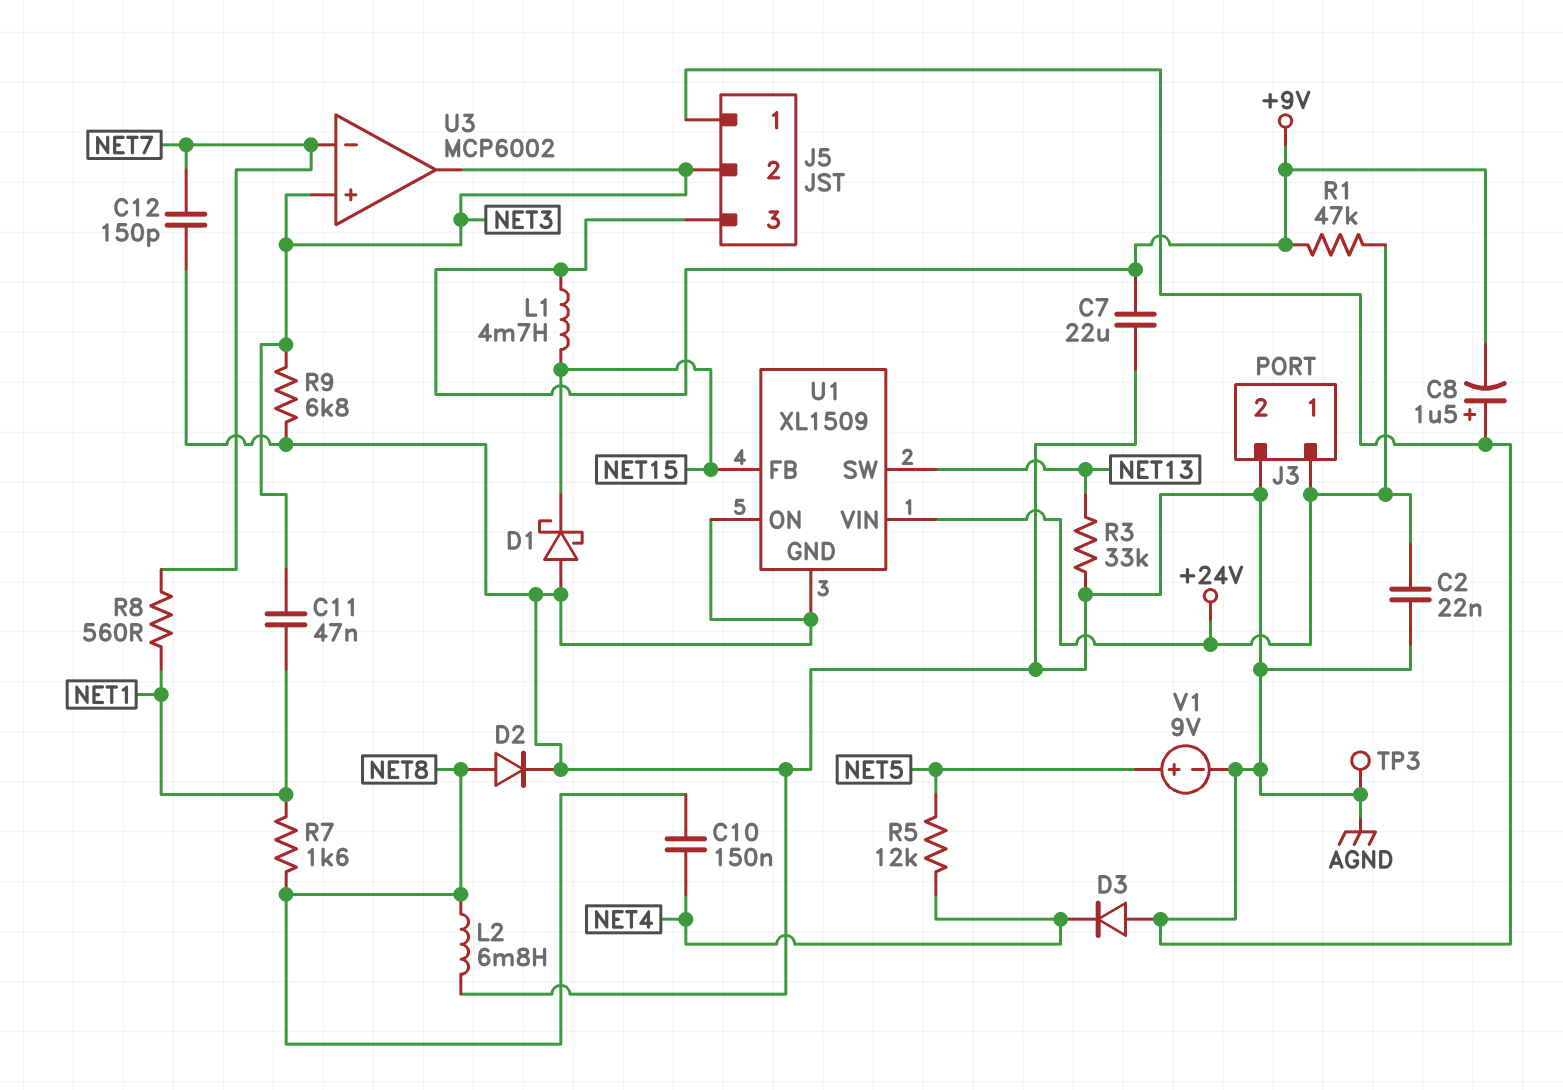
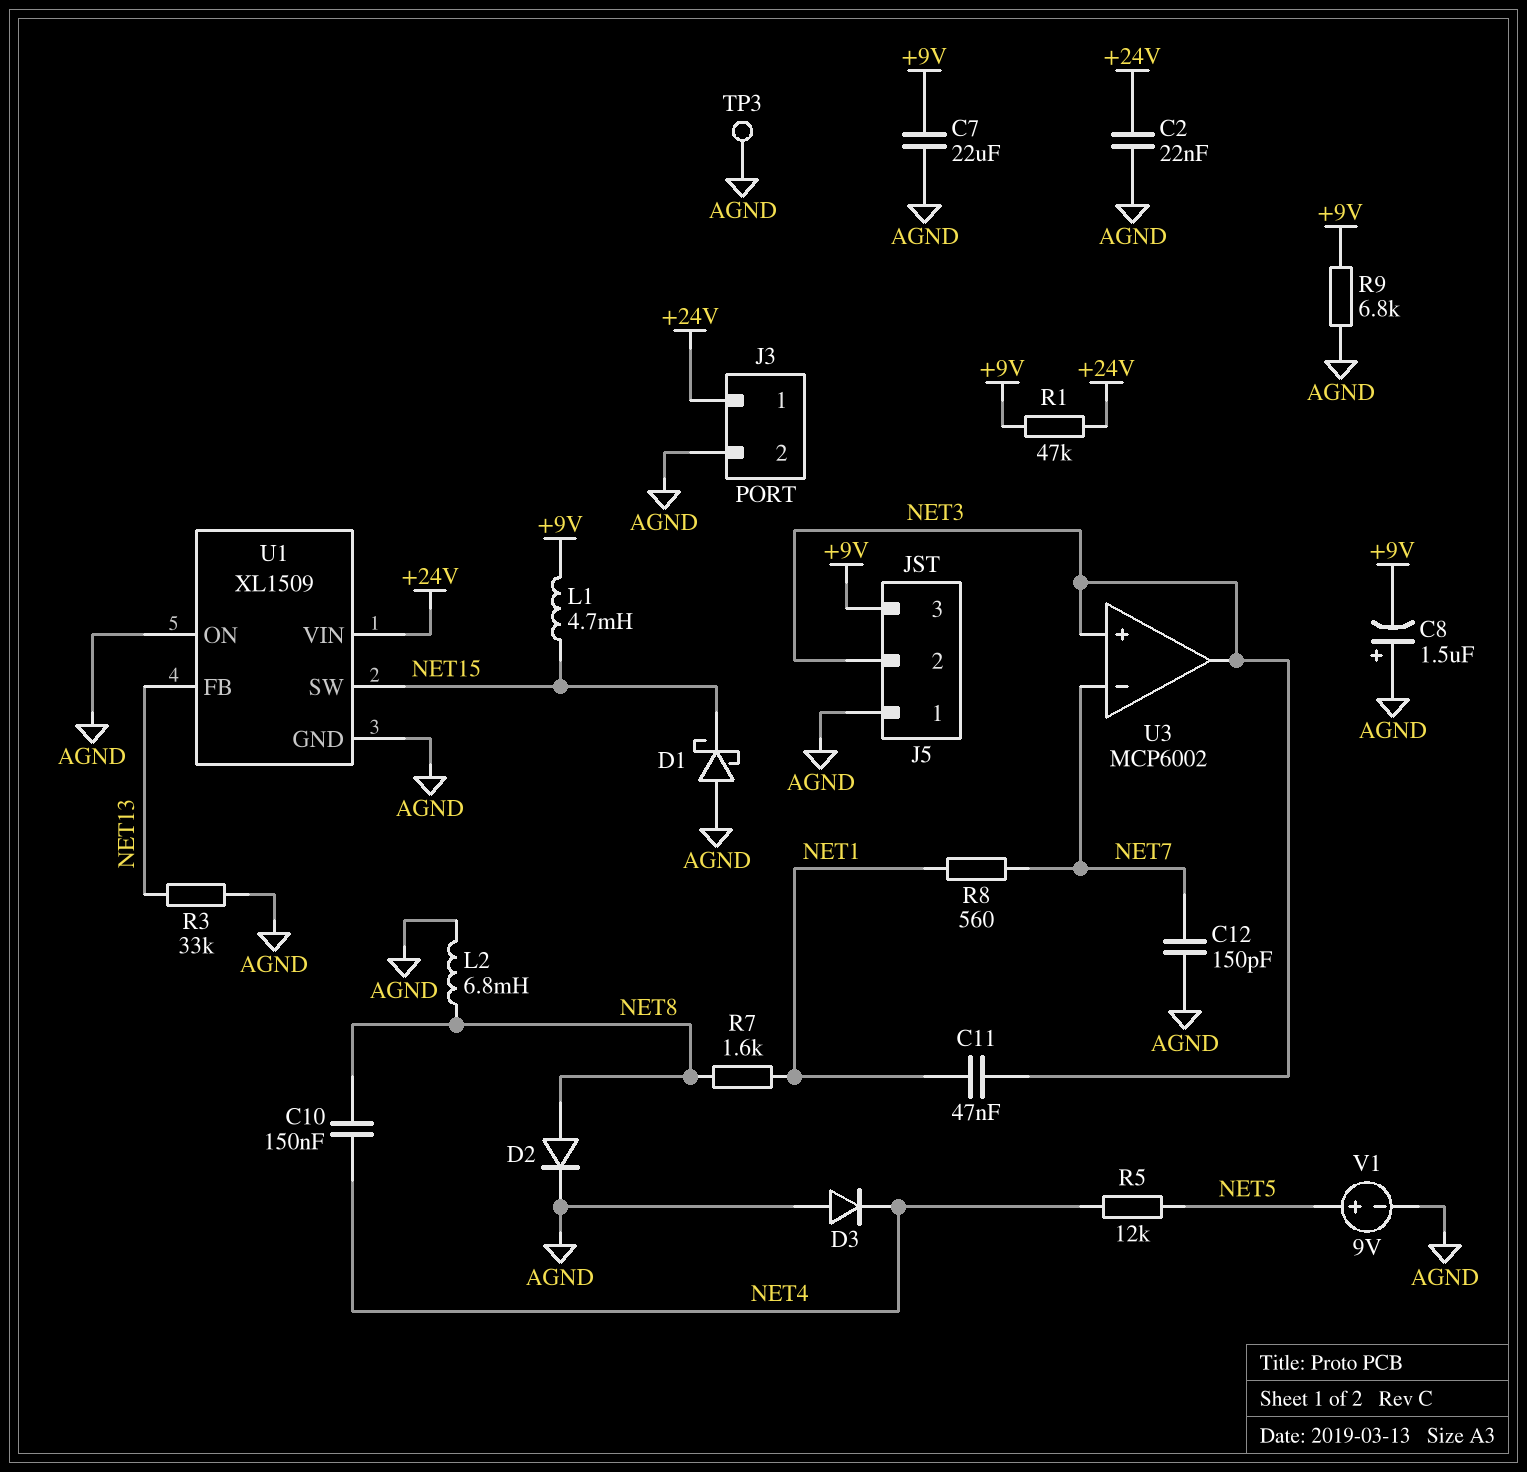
R9: 6.8k (AGND, NET3) -> 6.8k (+9V, AGND)
U1 pin FB: NET15 -> NET13
U1 pin SW: NET13 -> NET15

